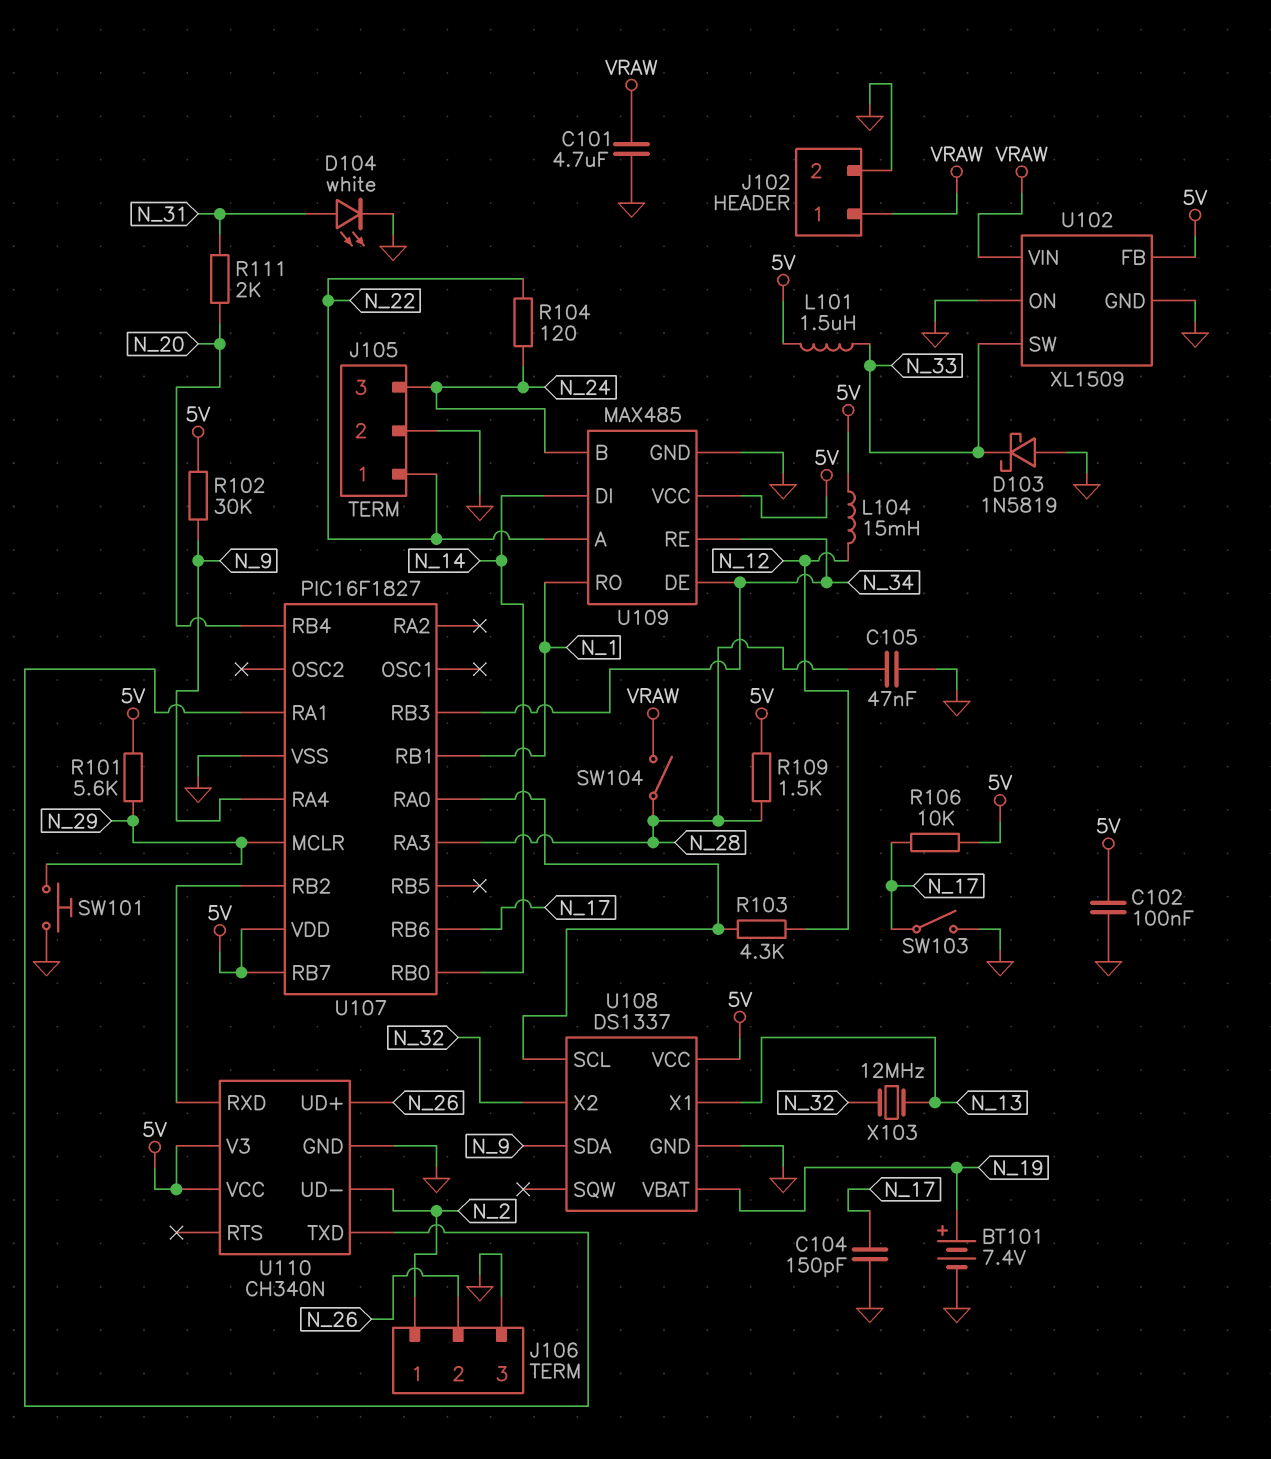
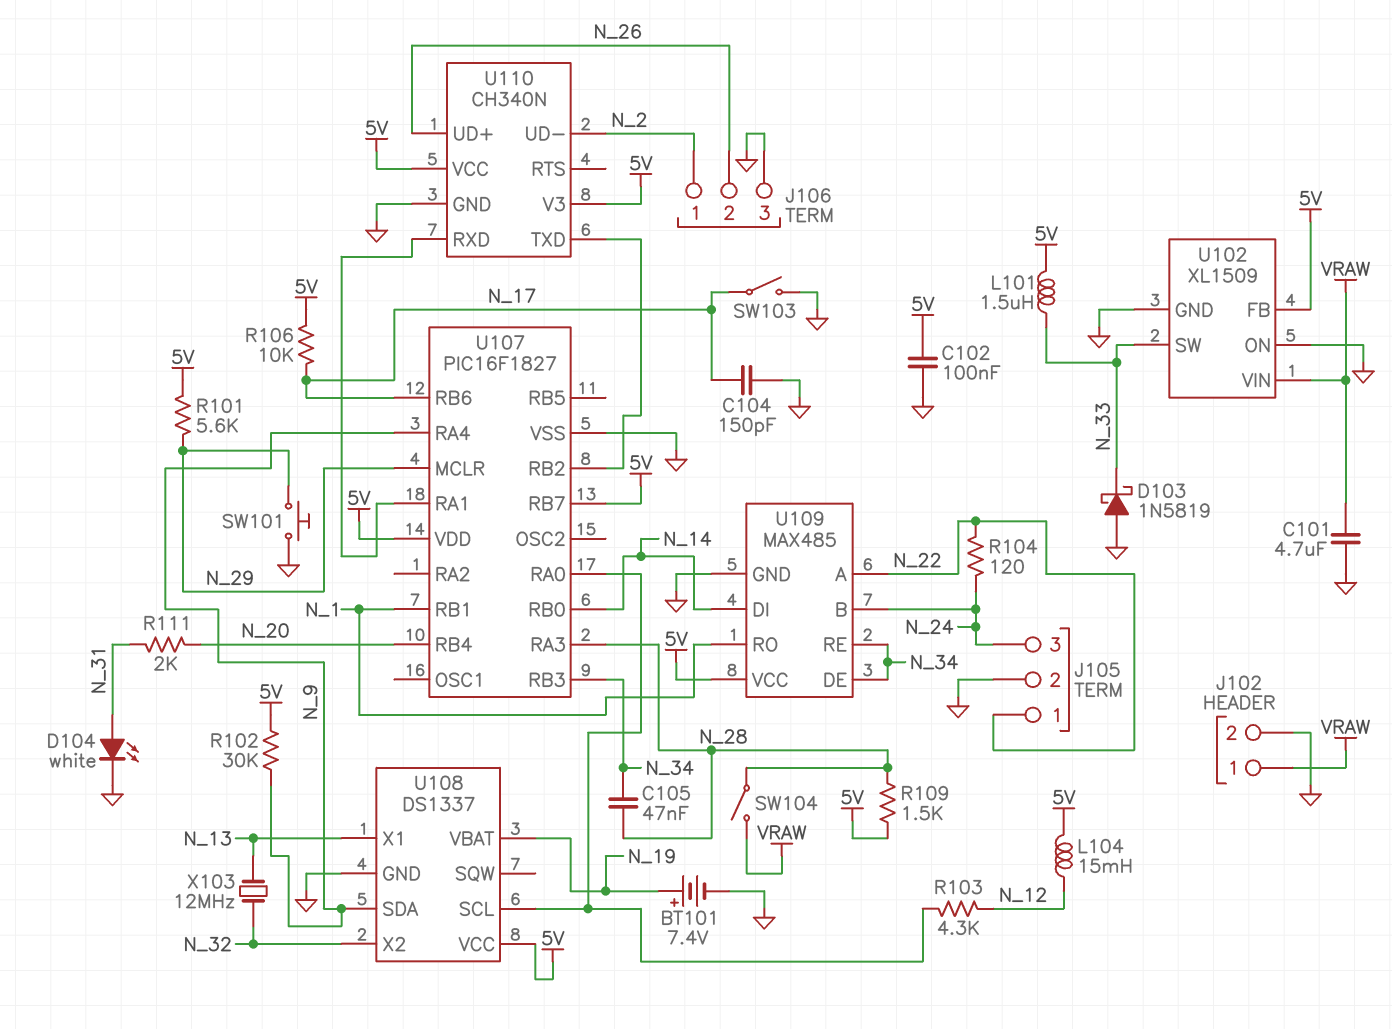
C105: 47nF (GND, N_28) -> 47nF (N_28, N_34)
U110 pin RXD: U107/RB2 -> U107/RA1
U110 pin TXD: U107/RA1 -> U107/RB2

